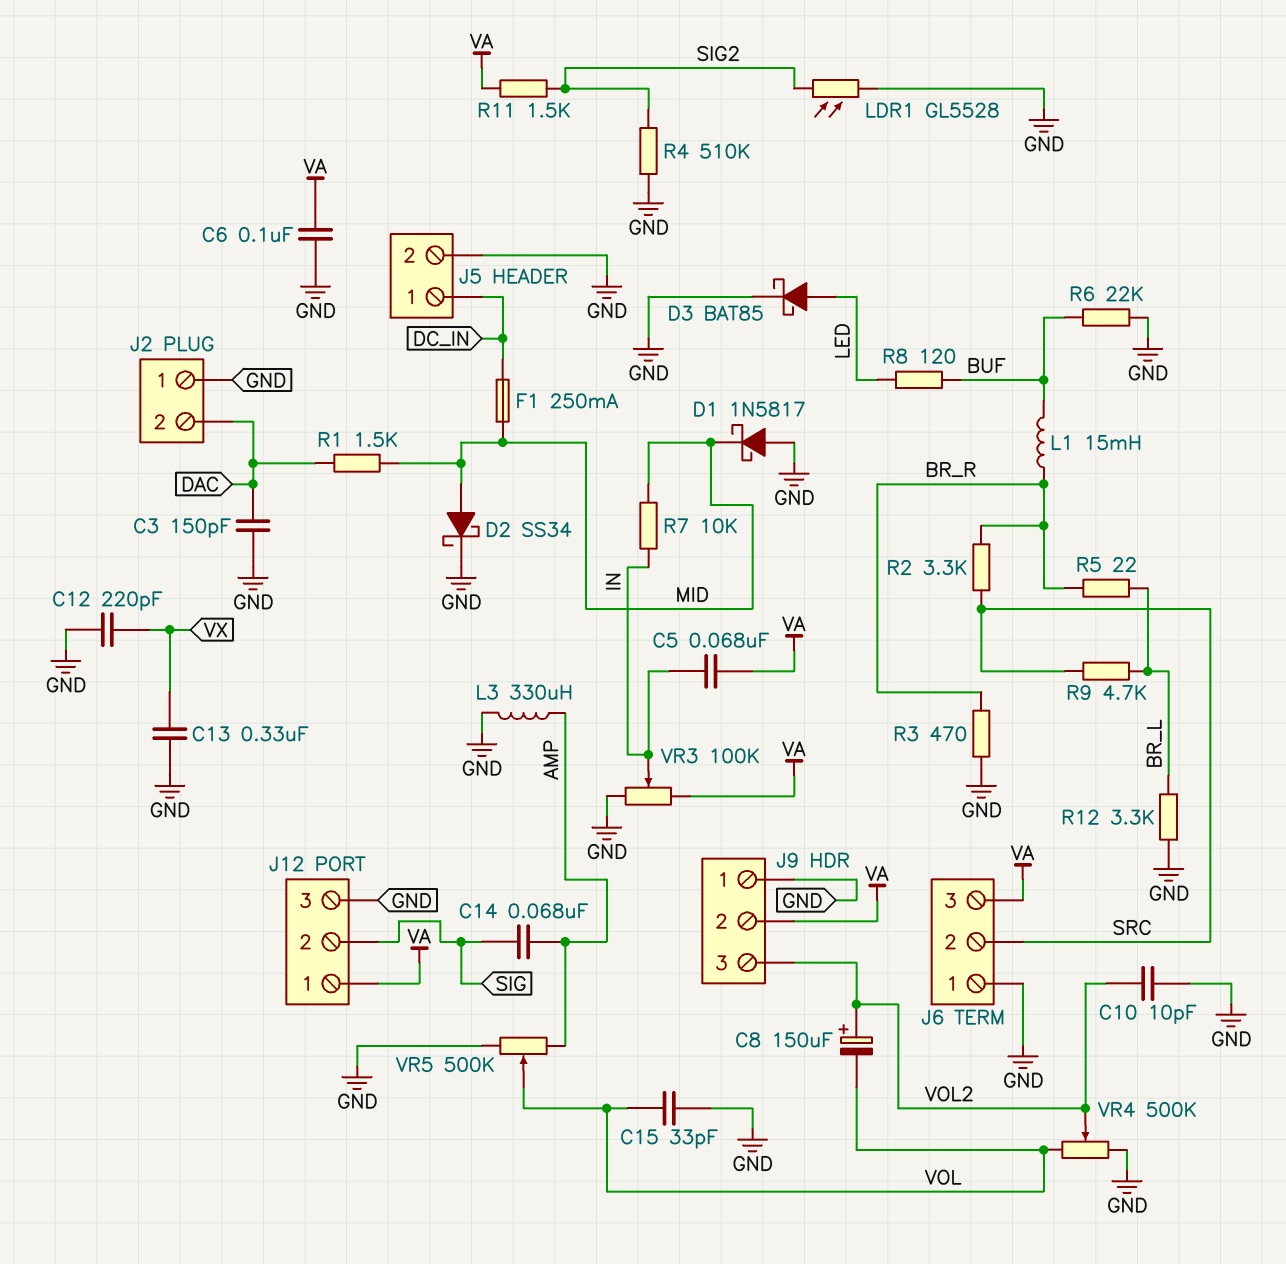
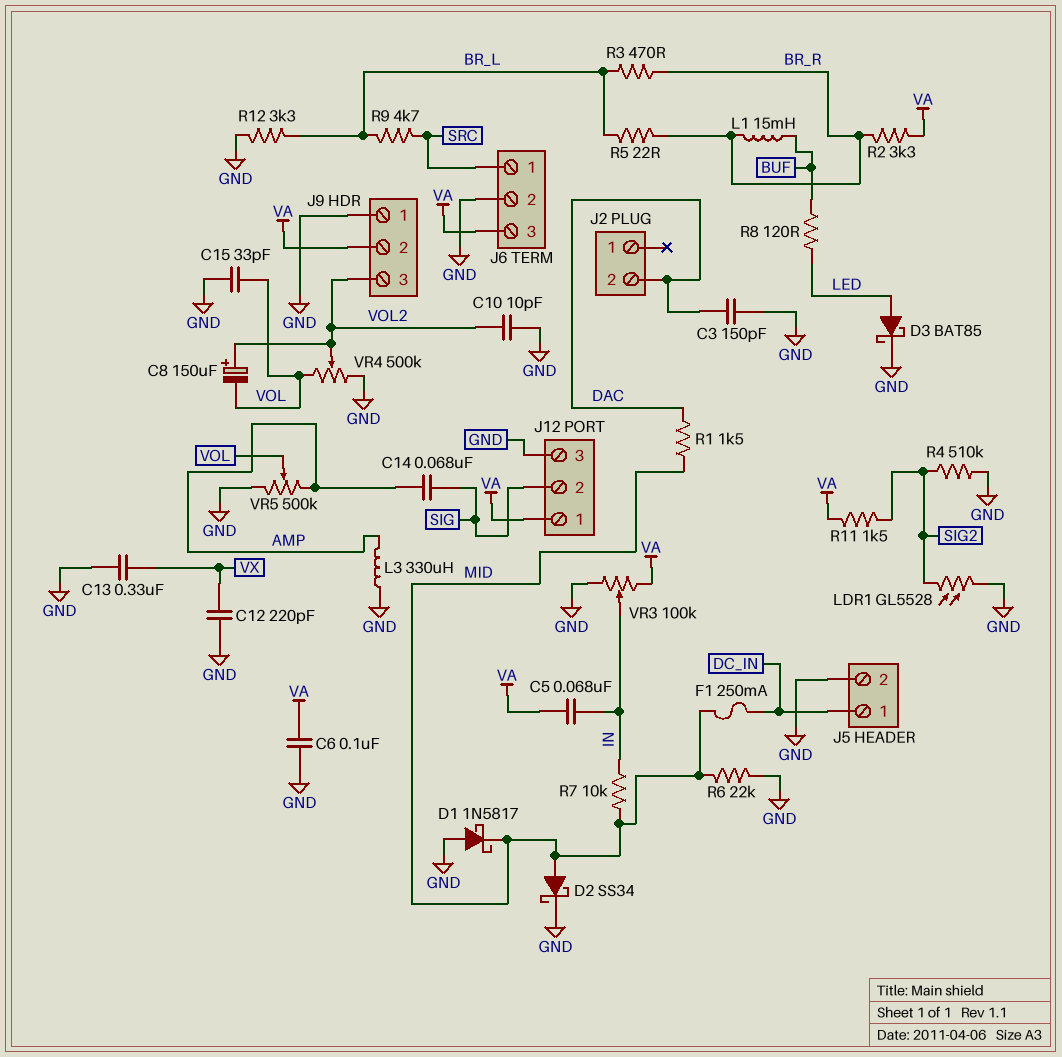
J2 pin 1: GND -> none
J6 pin 1: GND -> SRC
J6 pin 2: SRC -> GND
R2: 3.3k (BR_R, SRC) -> 3.3k (BR_R, VA)
R3: 470 (BR_R, GND) -> 470 (BR_L, BR_R)
R6: 22k (BUF, GND) -> 22k (GND, MID)

